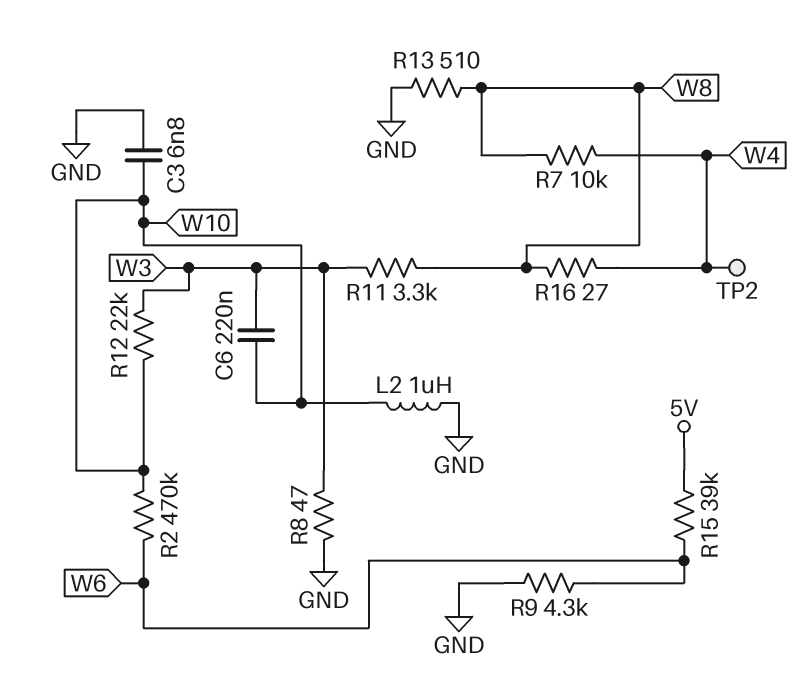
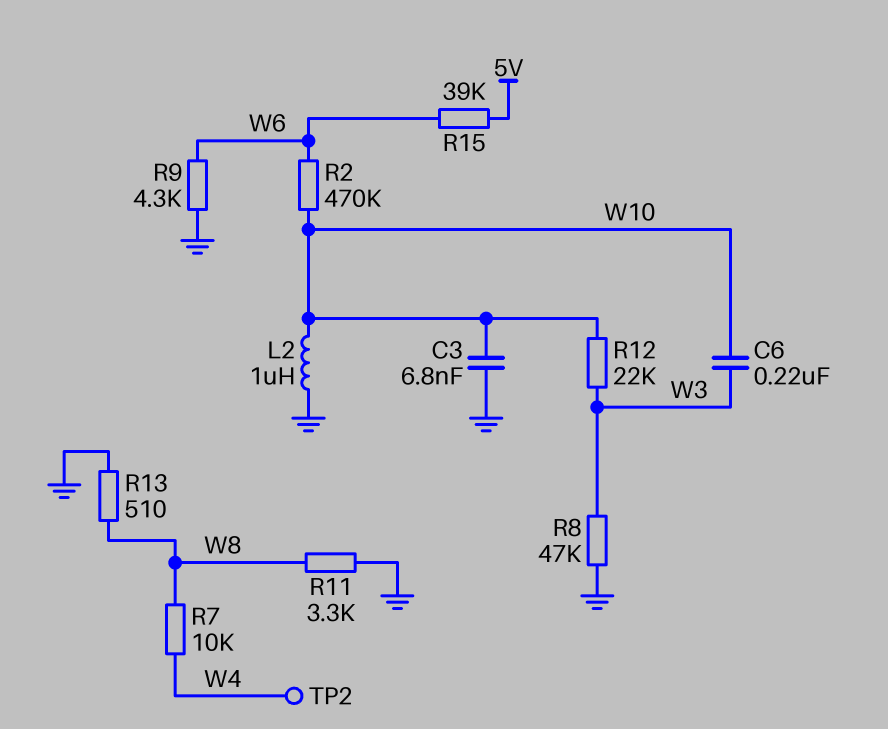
R8: 47 (GND, W3) -> 47k (GND, W3)
R11: 3.3k (W3, W8) -> 3.3k (GND, W8)
R16: 27 (W4, W8) -> none

